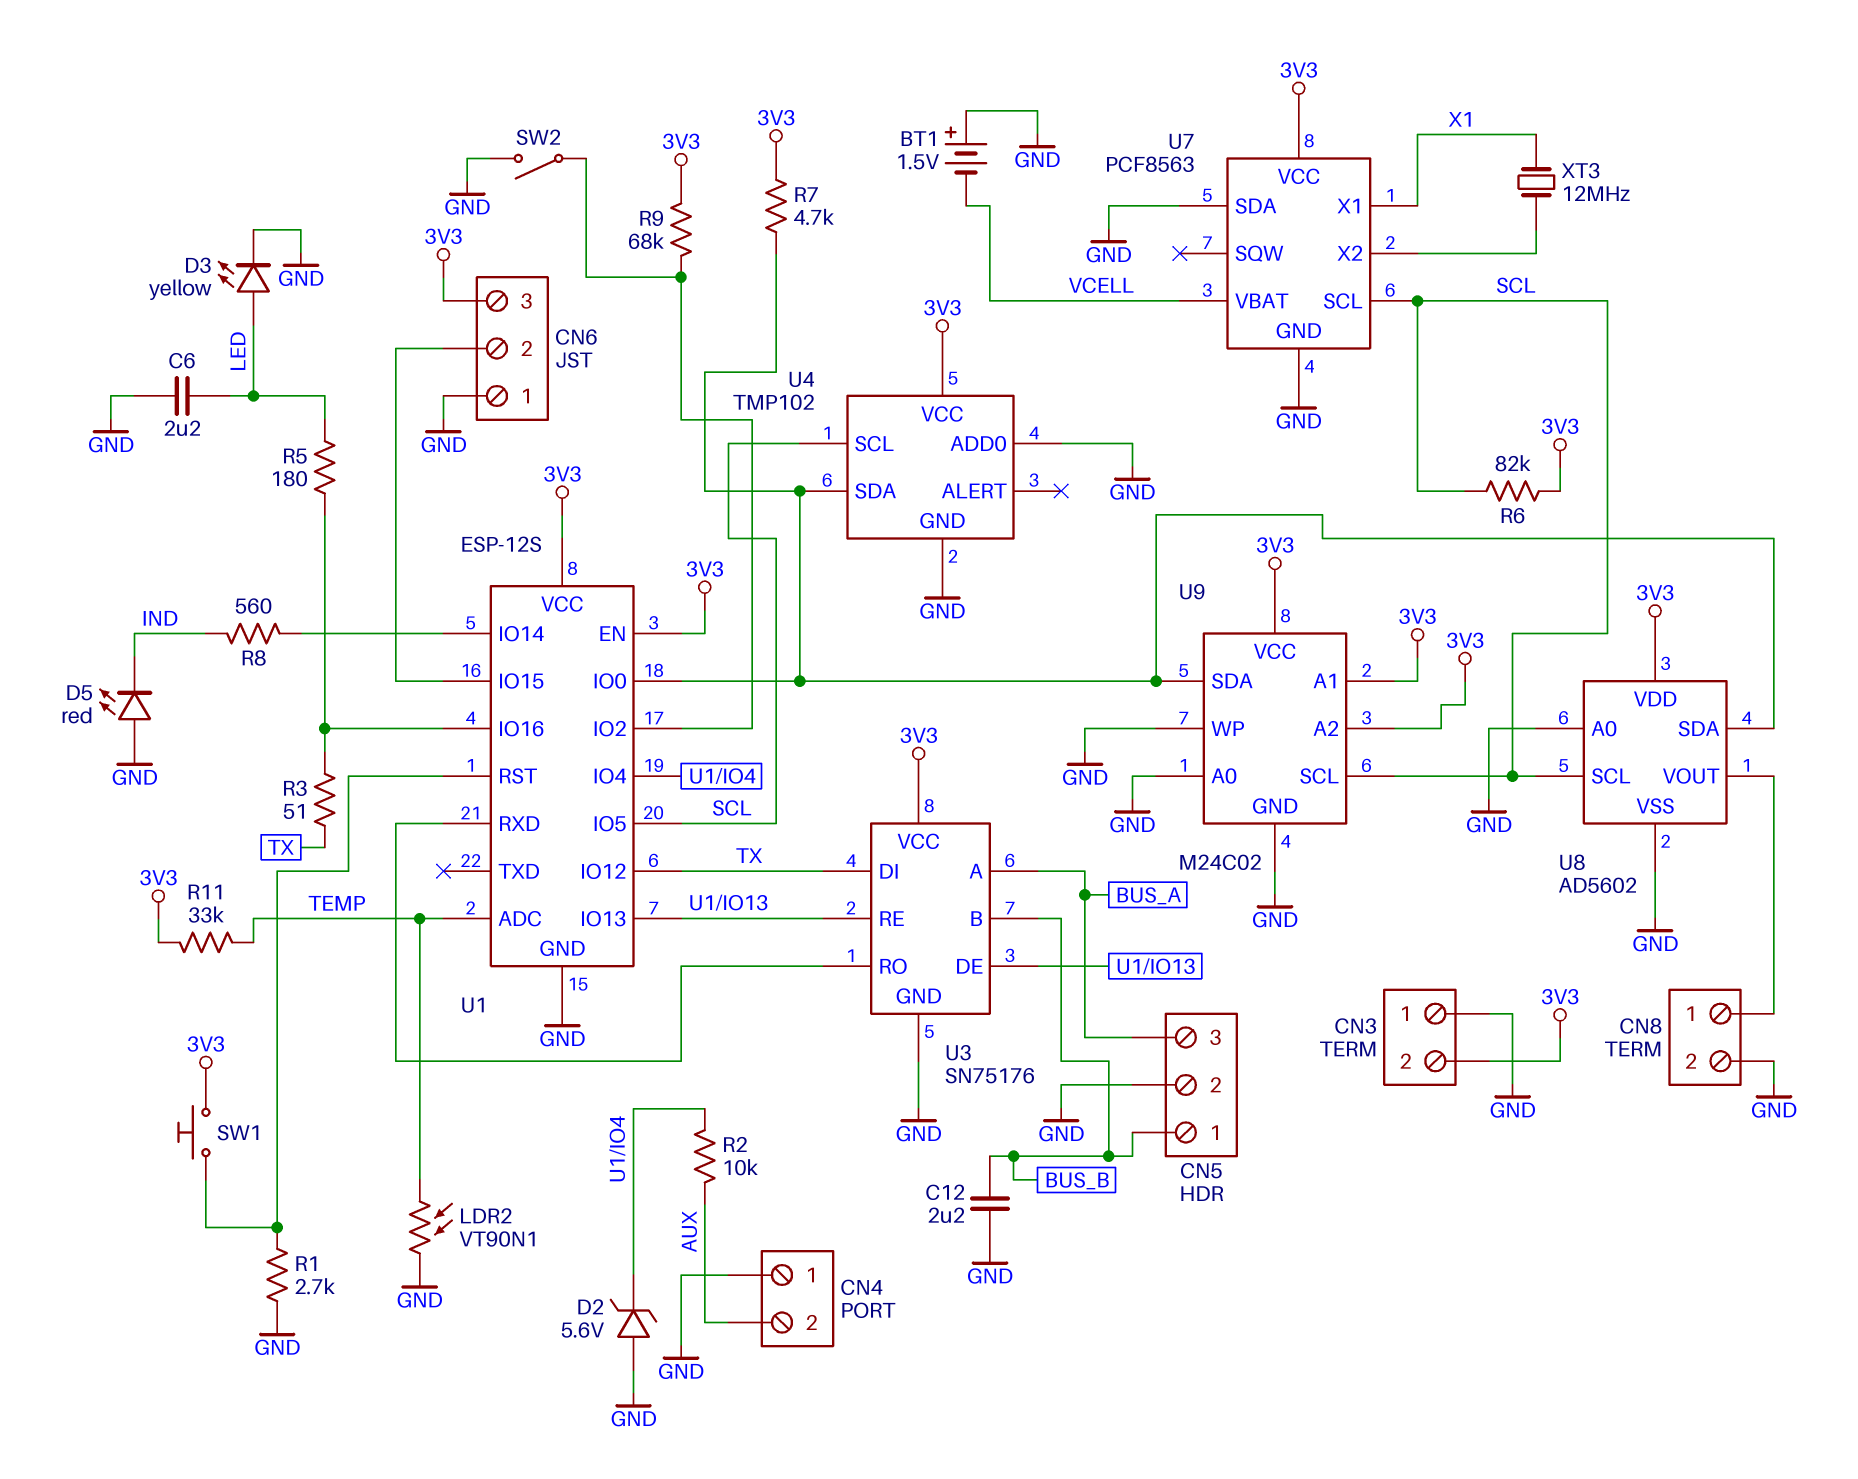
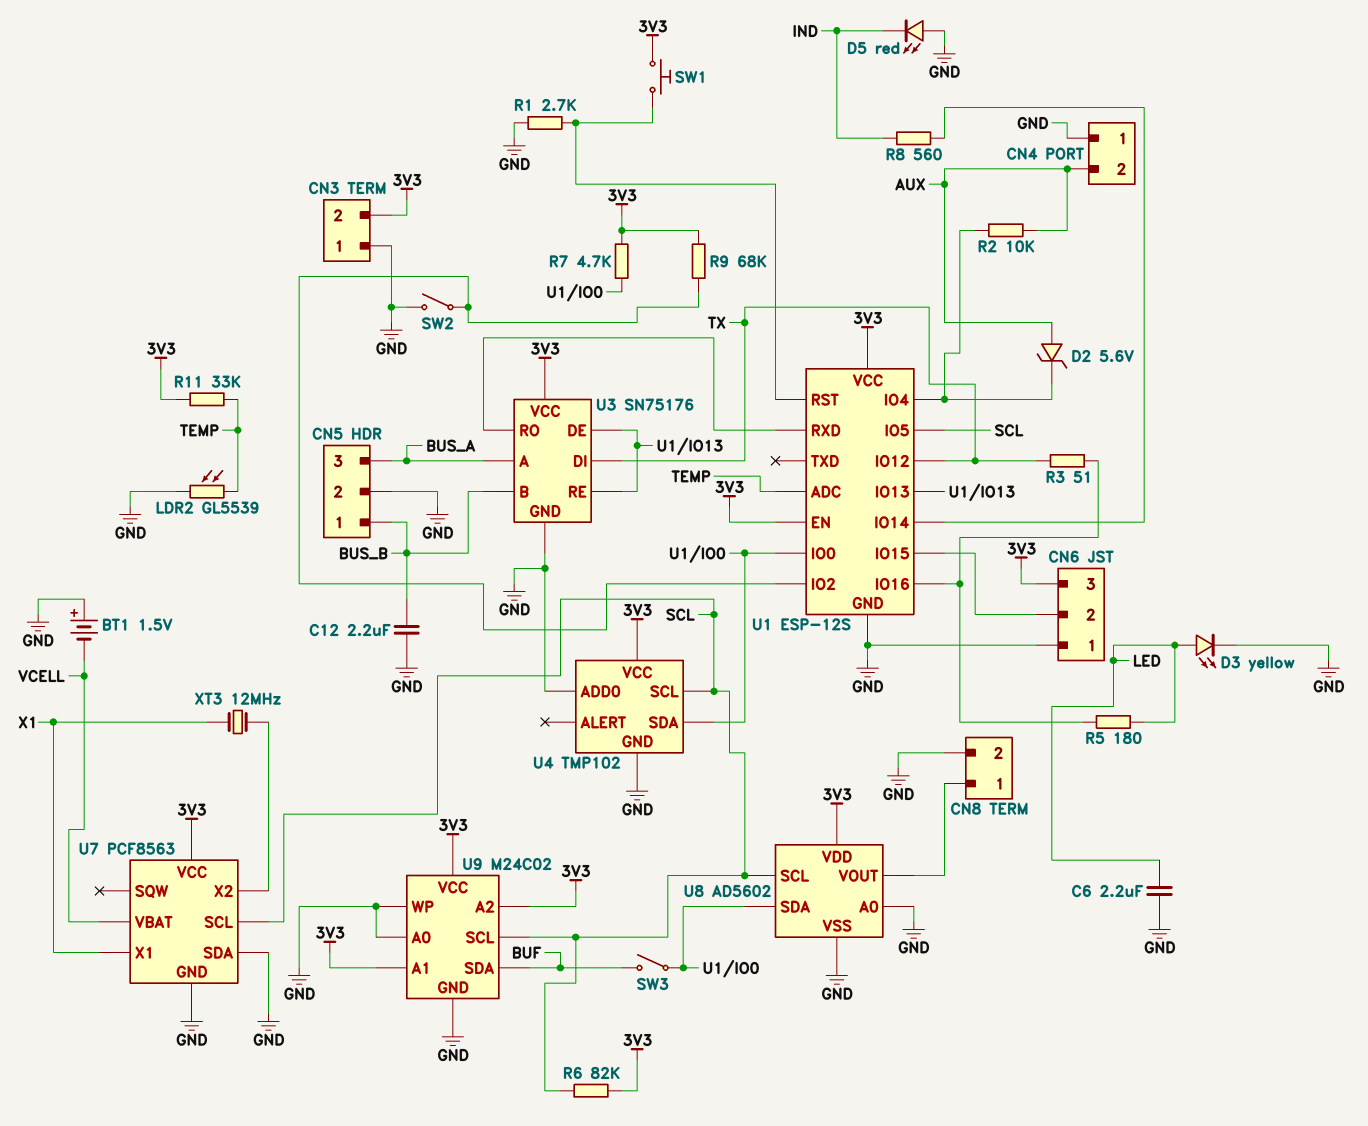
D2: zener 5.6V (A GND, K U1/IO4) -> zener 5.6V (A AUX, K U1/IO4)
LDR2: VT90N1 (GND, TEMP) -> GL5539 (GND, TEMP)
SW3: none -> switch (BUF, U1/IO0)
U9 pin SDA: U1/IO0 -> BUF

